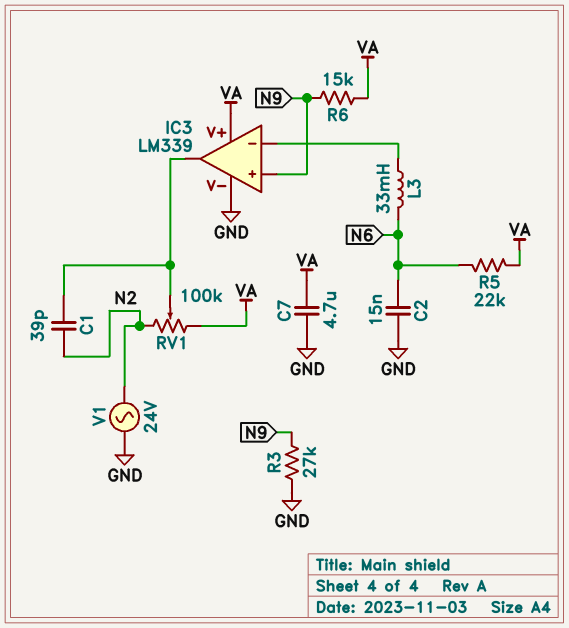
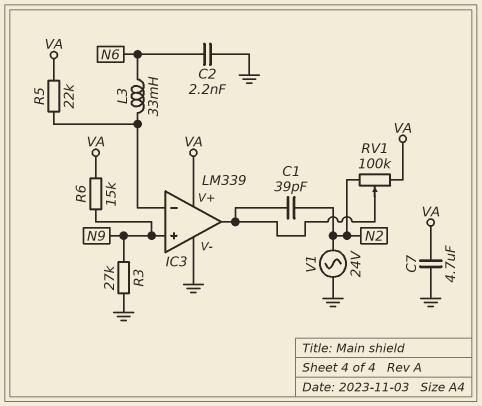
C2: 15nF (GND, N6) -> 2.2nF (GND, N6)
R5: 22k (N6, VA) -> 22k (IC3/in-, VA)

